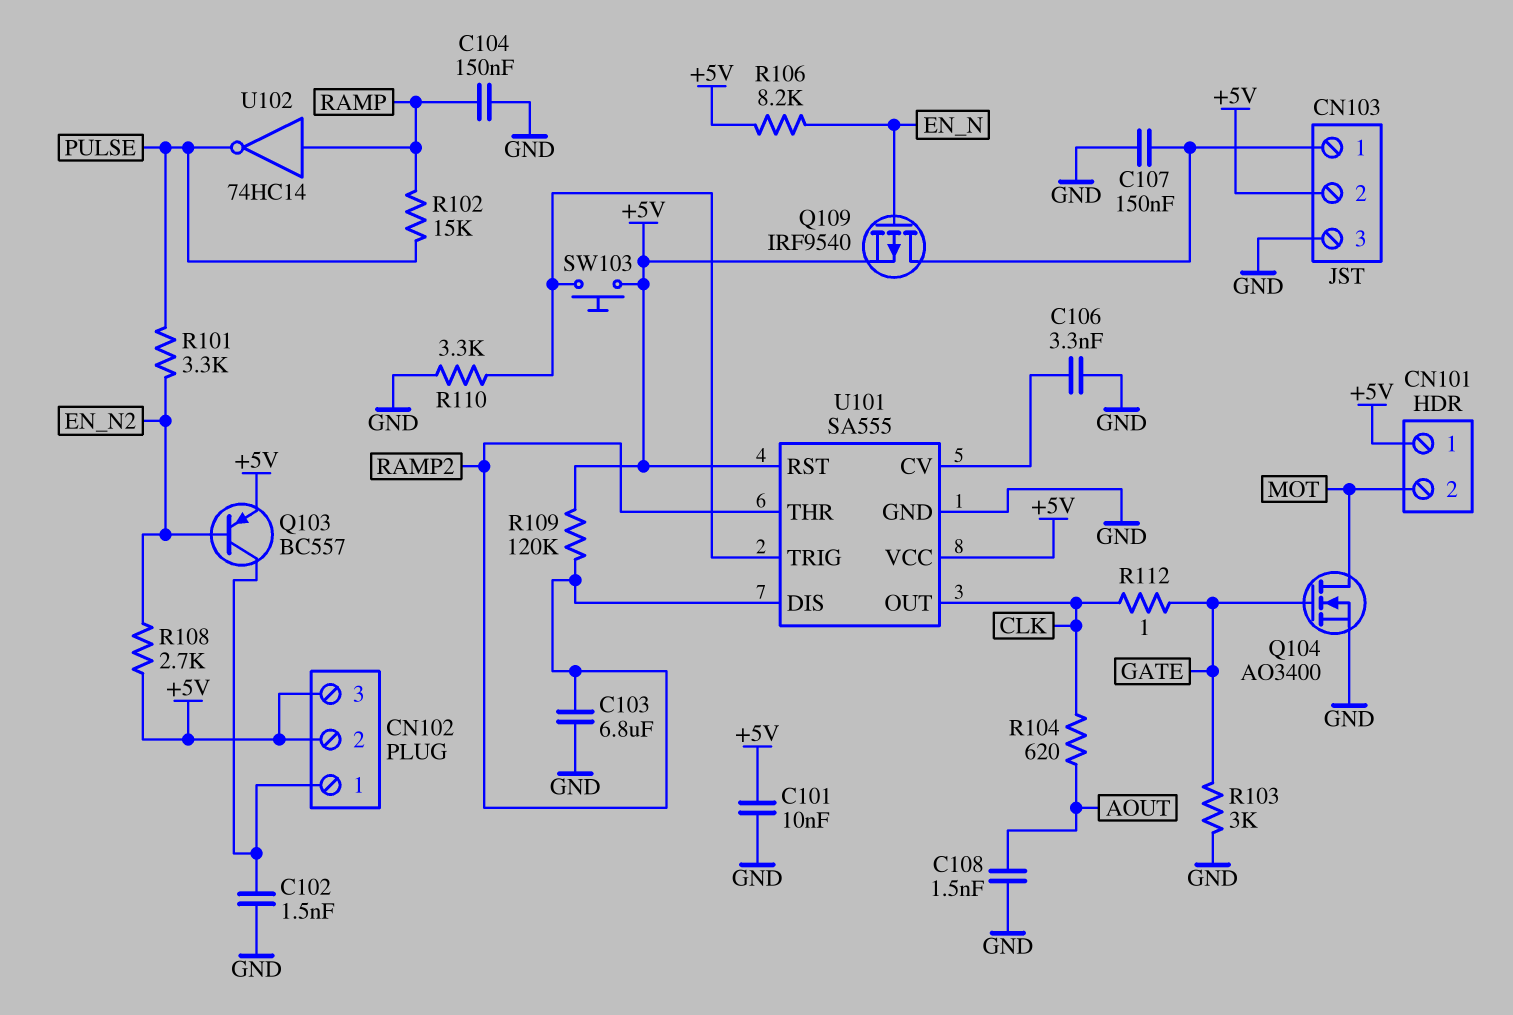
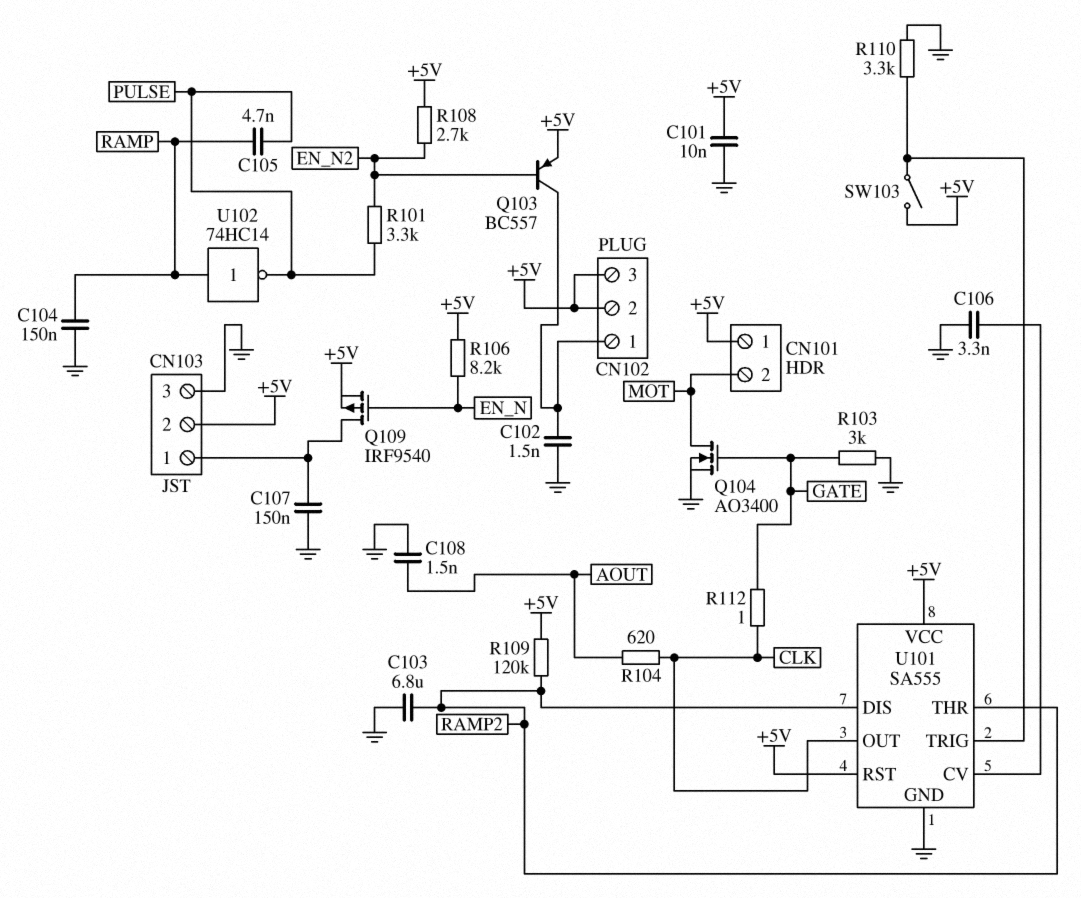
C105: none -> 4.7nF (PULSE, RAMP)
R102: 15k (PULSE, RAMP) -> none
SW103: button (+5V, U101/TRIG) -> switch (+5V, U101/TRIG)

